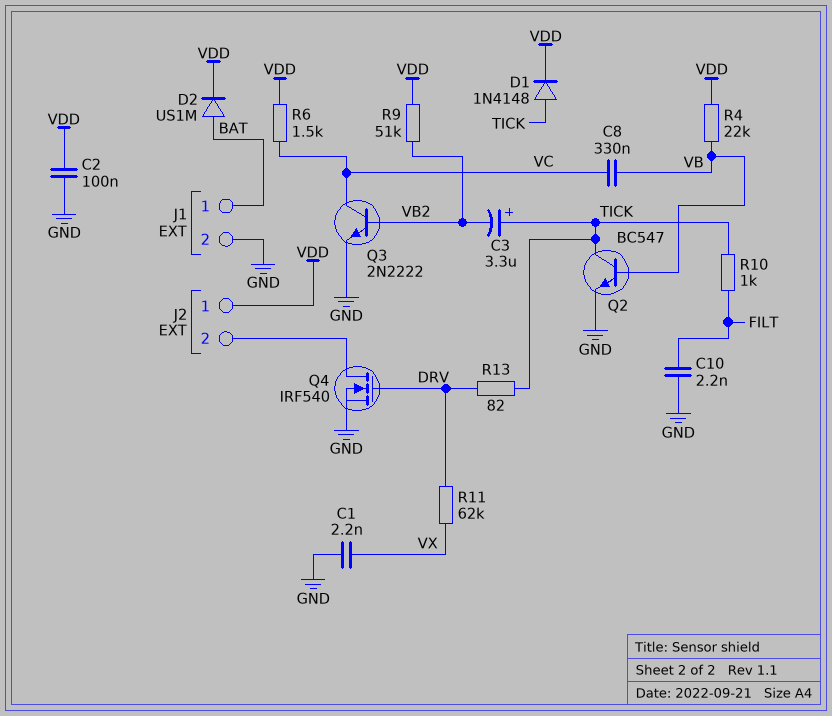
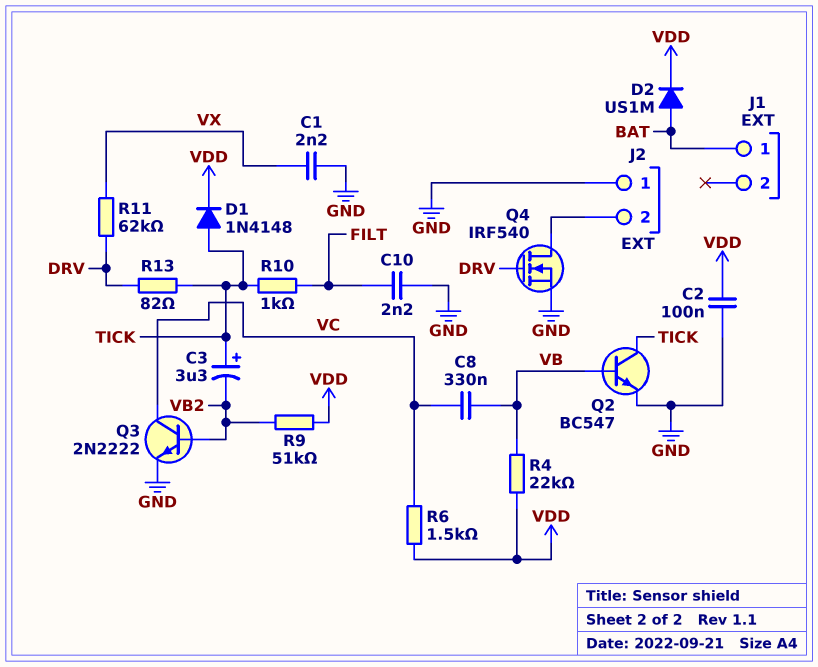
J1 pin 2: GND -> none
J2 pin 1: VDD -> GND

